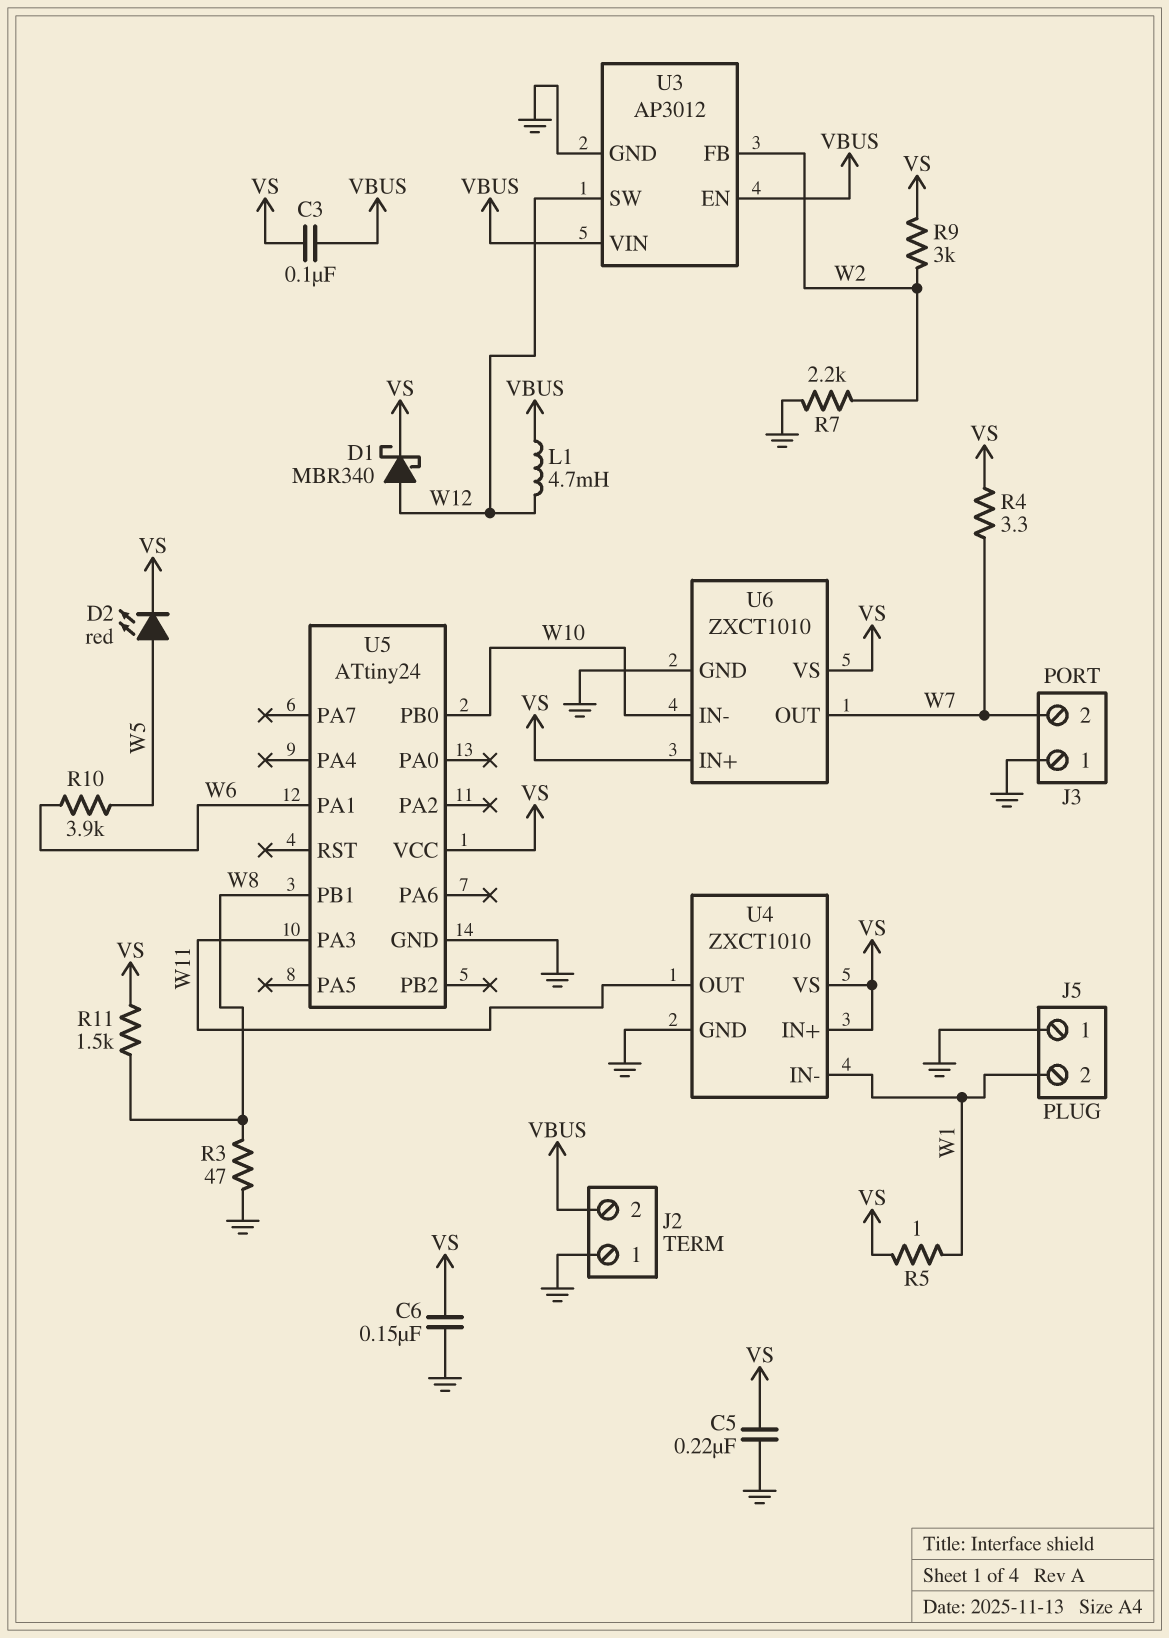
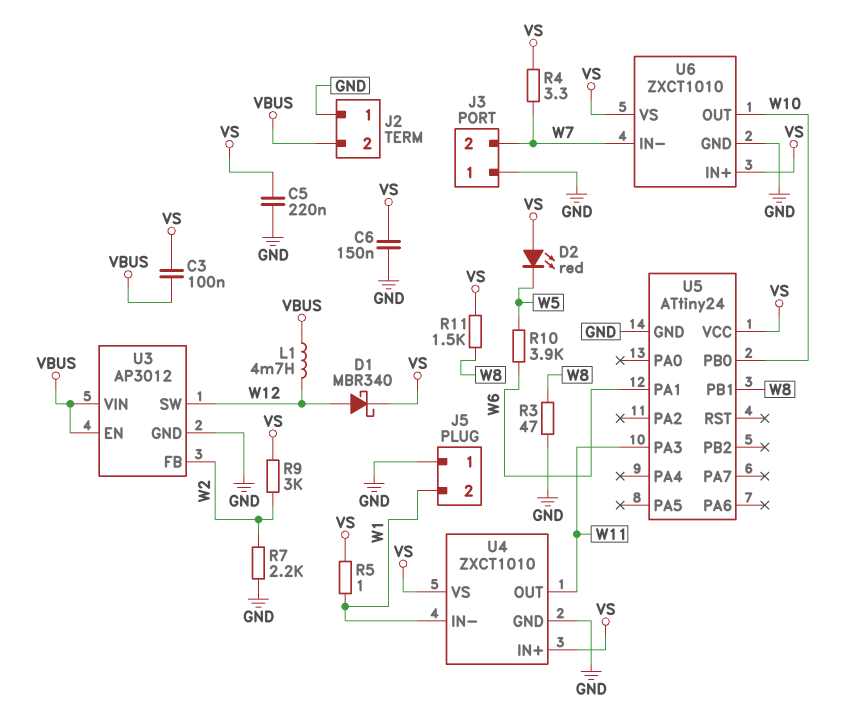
D2: LED red (A W5, K VS) -> LED red (A VS, K W5)
U6 pin IN-: W10 -> W7
U6 pin OUT: W7 -> W10

